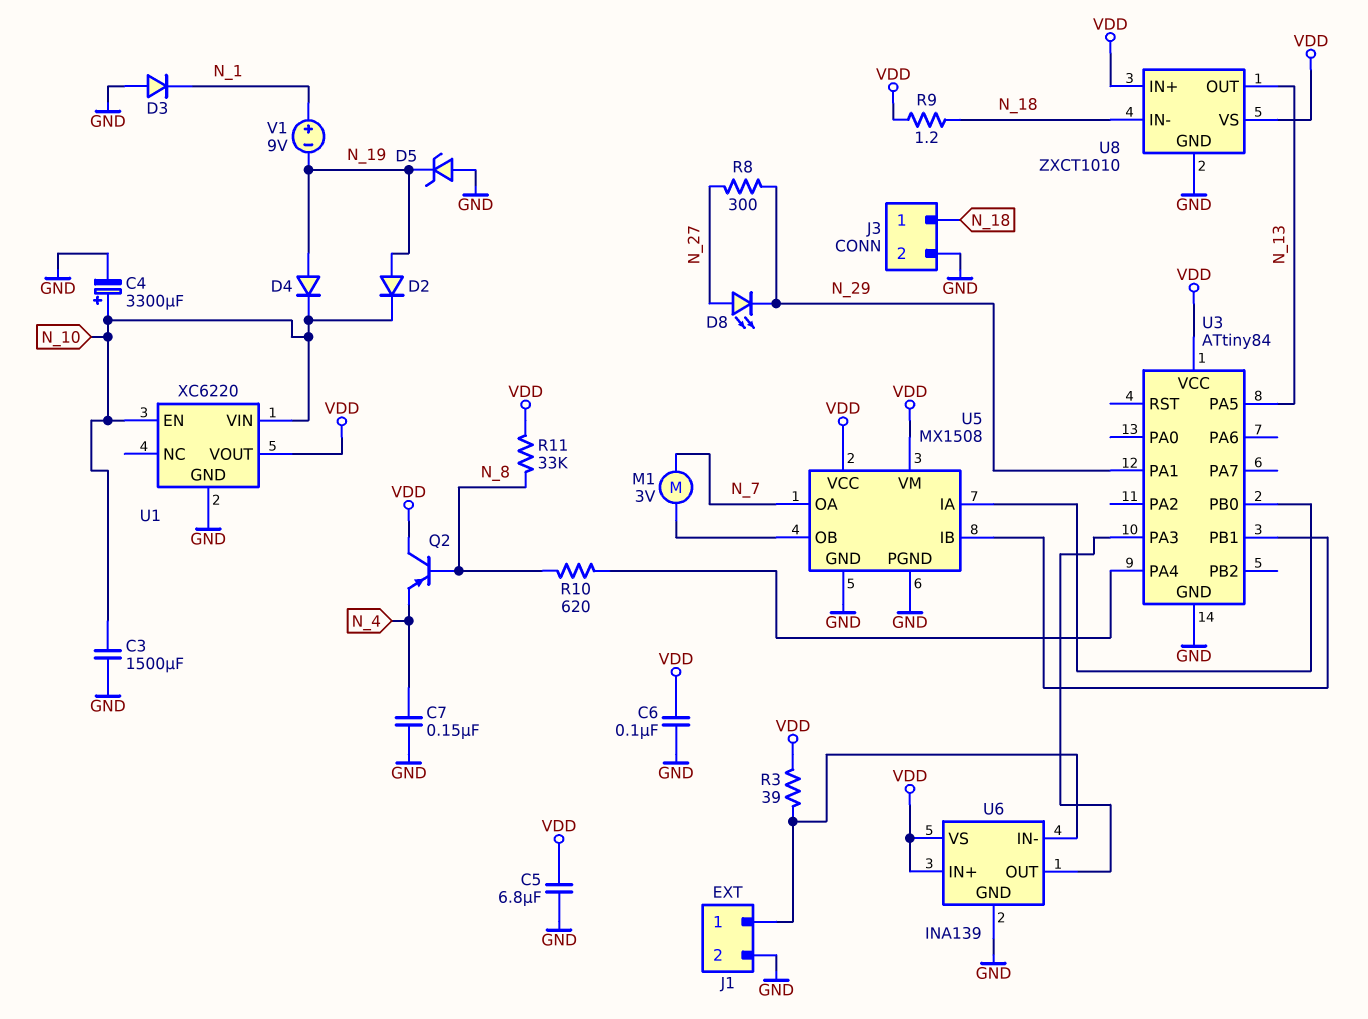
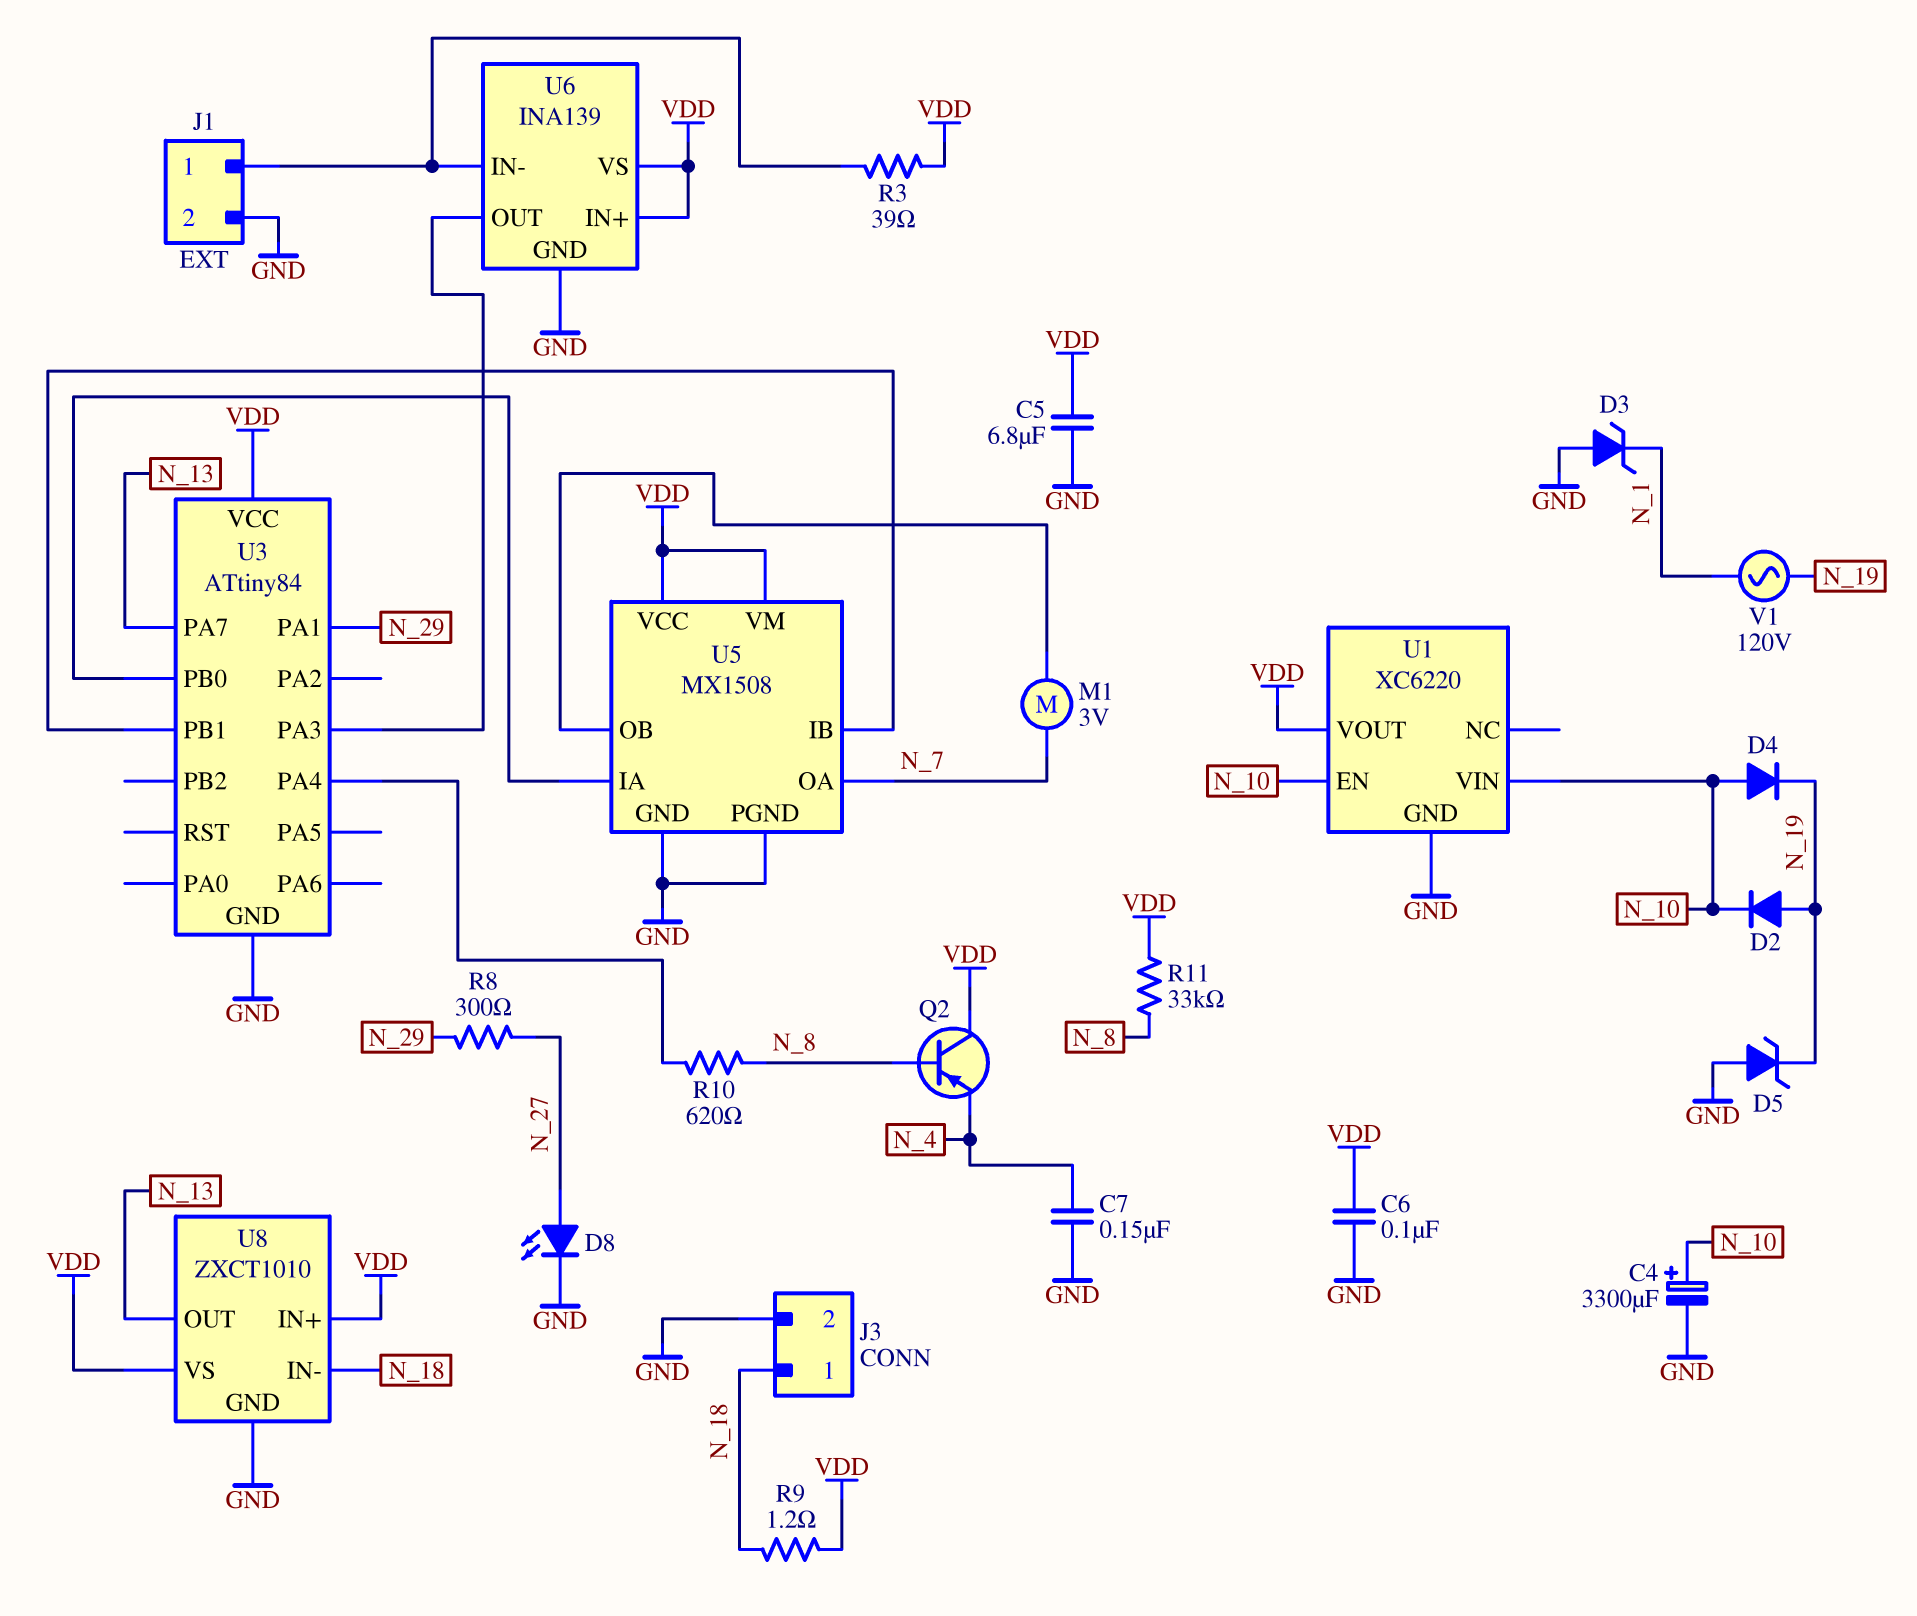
C3: 1500uF (GND, N_10) -> none
D3: diode (A GND, K N_1) -> zener (A GND, K N_1)
D4: diode (A N_19, K N_10) -> diode (A N_10, K N_19)
D8: LED (A N_27, K N_29) -> LED (A N_27, K GND)
U3 pin PA5: N_13 -> none
U3 pin PA7: none -> N_13
V1: 9V (plus N_1, minus N_19) -> AC 120V (N_1, N_19)

